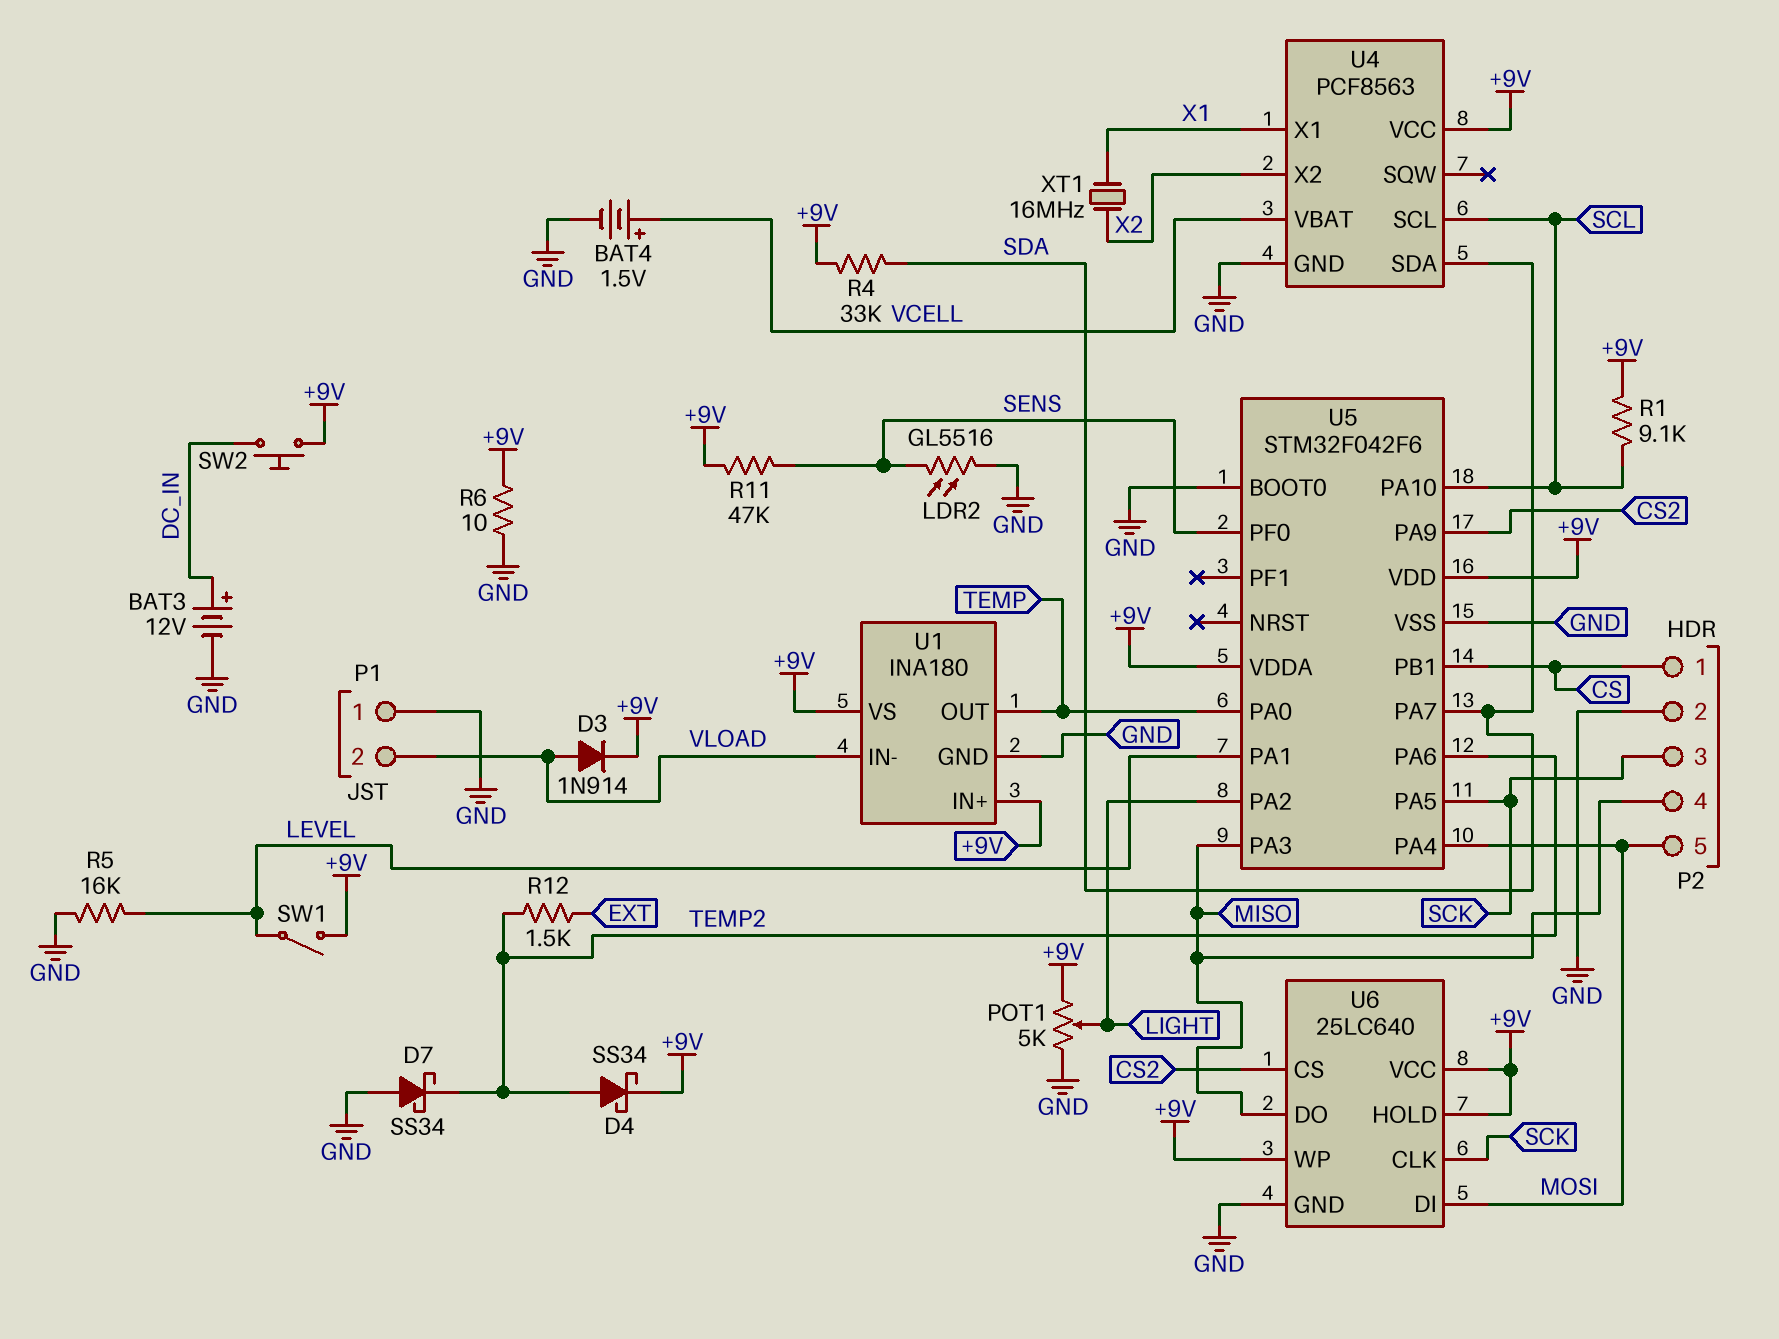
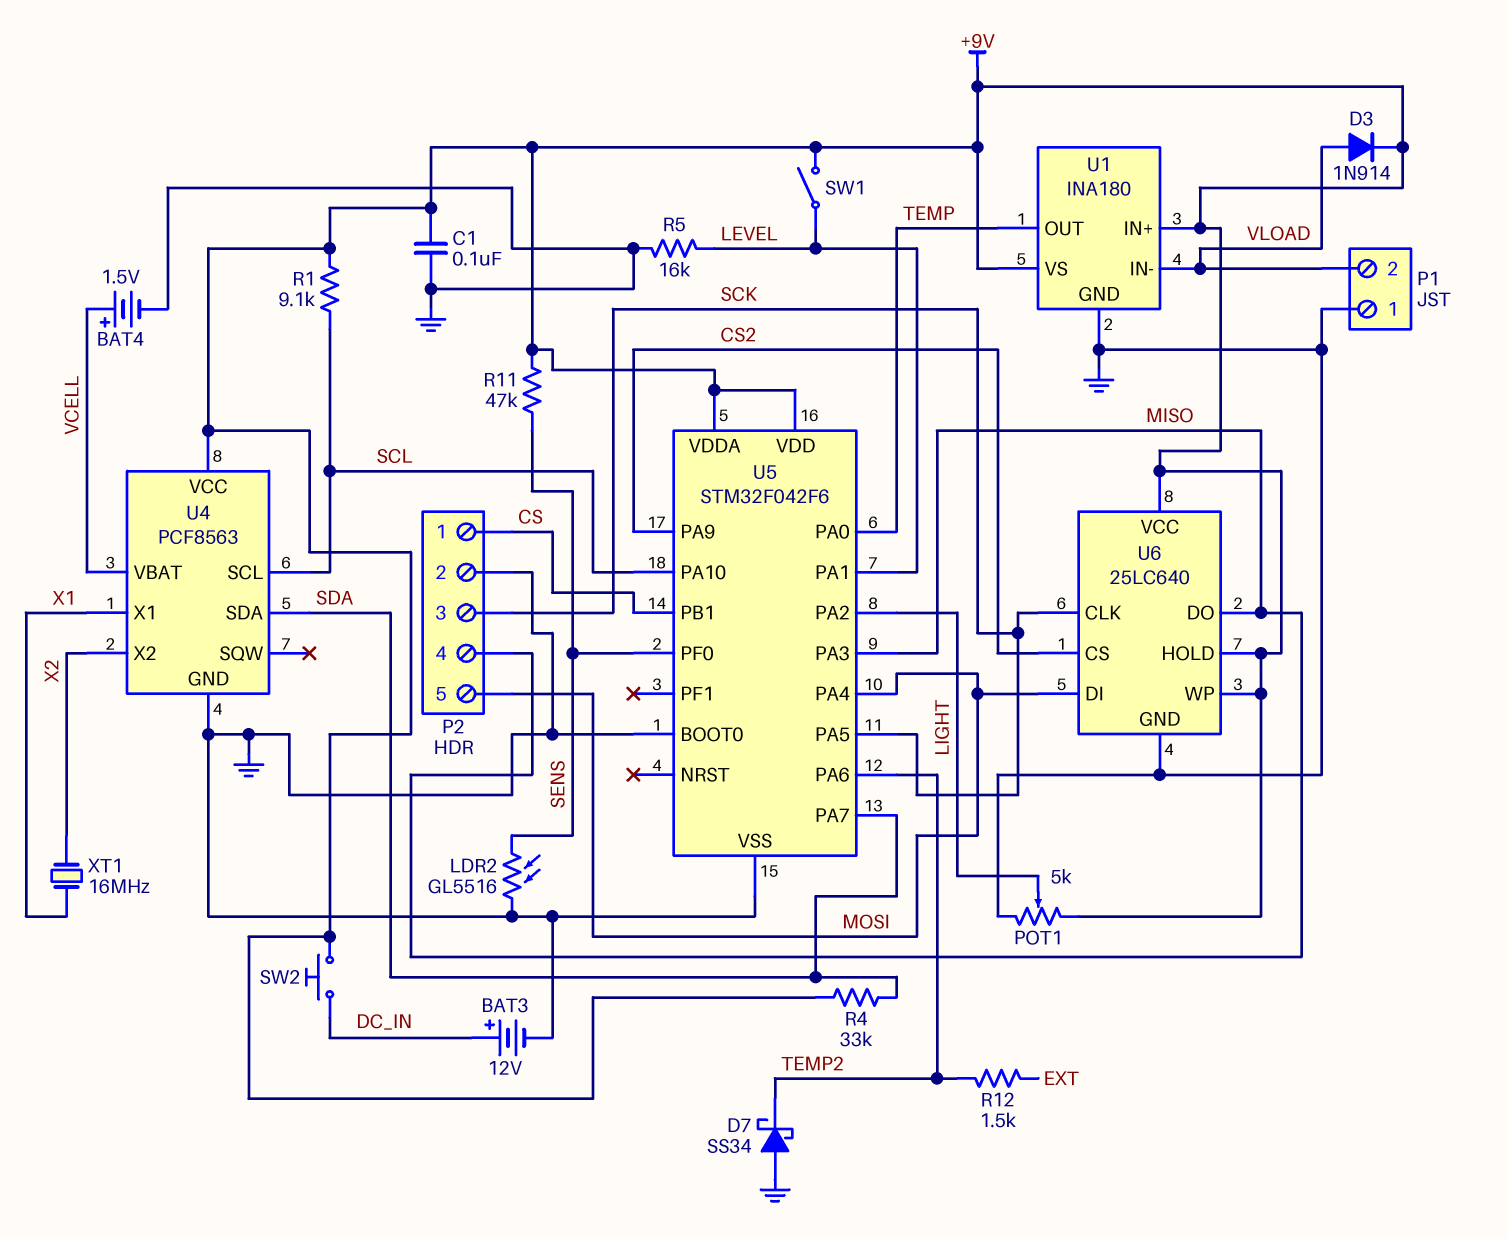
C1: none -> 100nF (+9V, GND)
D4: schottky SS34 (A TEMP2, K +9V) -> none
R6: 10 (+9V, GND) -> none

